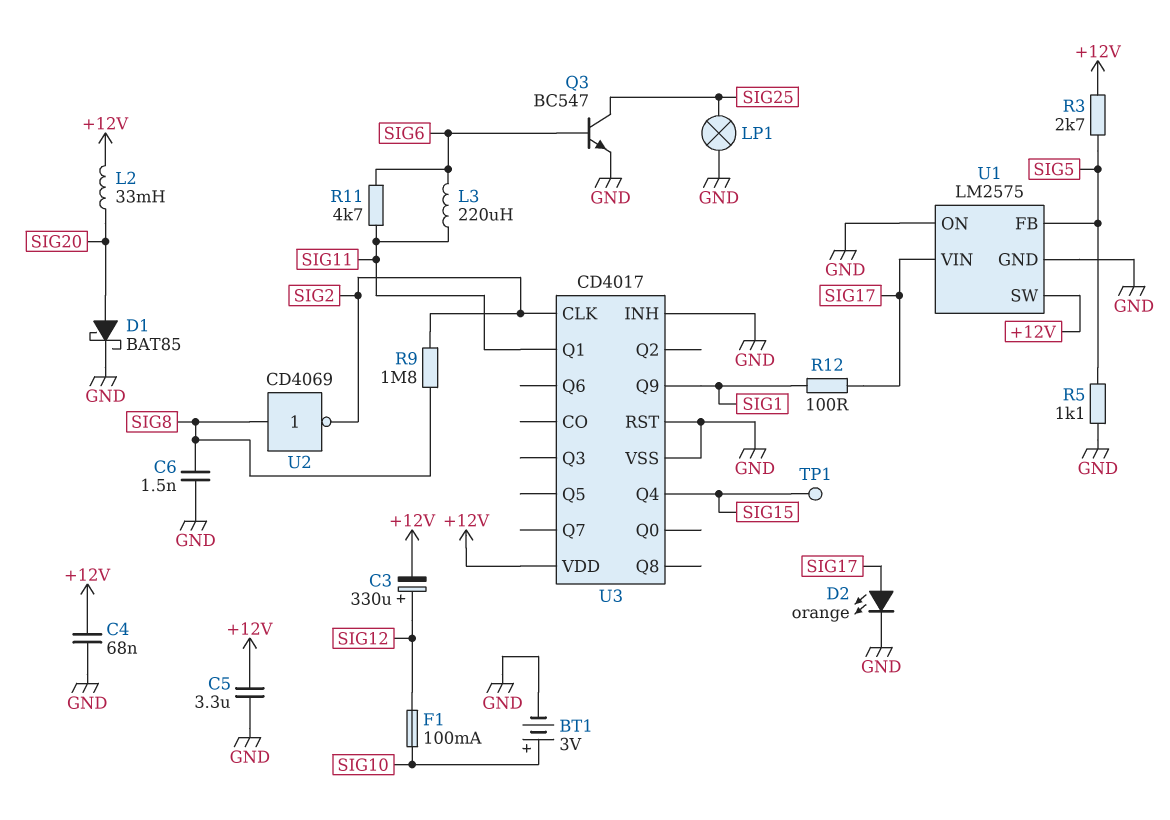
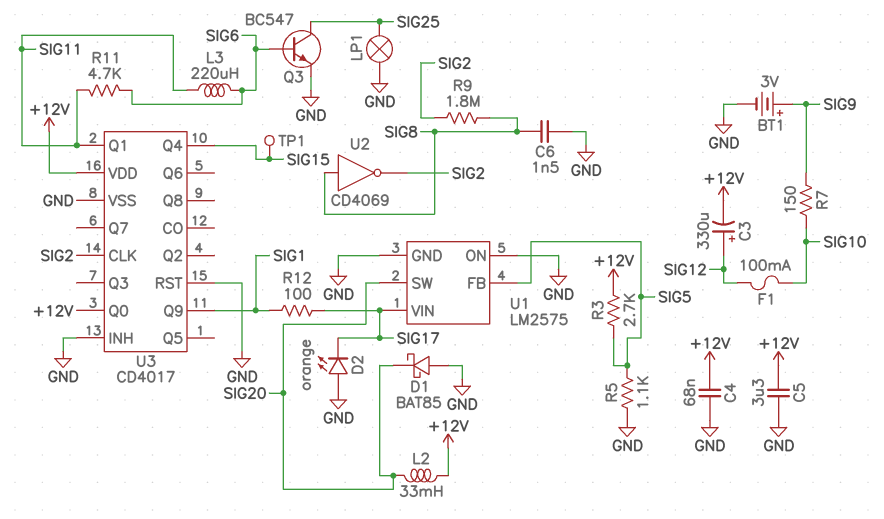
BT1: 3V (plus SIG10, minus GND) -> 3V (plus SIG9, minus GND)
D1: schottky BAT85 (A SIG20, K GND) -> schottky BAT85 (A GND, K SIG20)
D2: LED orange (A SIG17, K GND) -> LED orange (A GND, K SIG17)
R7: none -> 150 (SIG9, SIG10)
U1 pin SW: +12V -> SIG20
U3 pin Q0: none -> +12V

